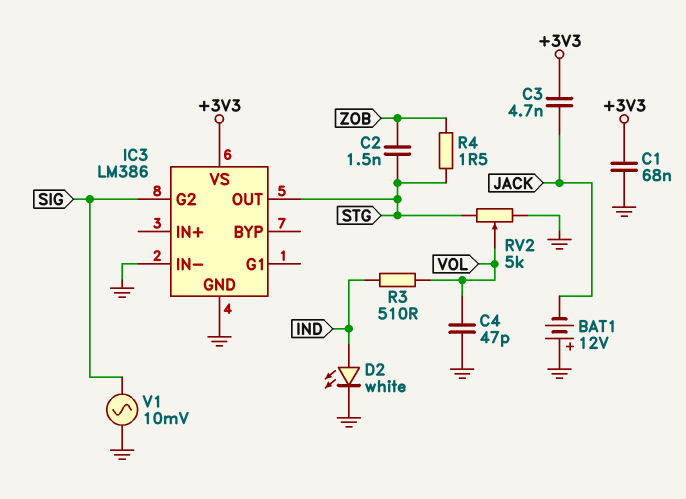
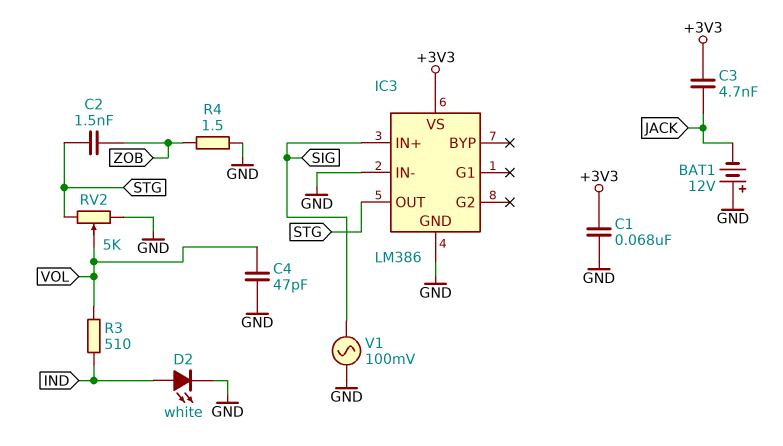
IC3 pin G2: SIG -> none
IC3 pin IN+: none -> SIG
R4: 1.5 (STG, ZOB) -> 1.5 (GND, ZOB)
V1: AC 10mV (GND, SIG) -> AC 100mV (GND, SIG)

